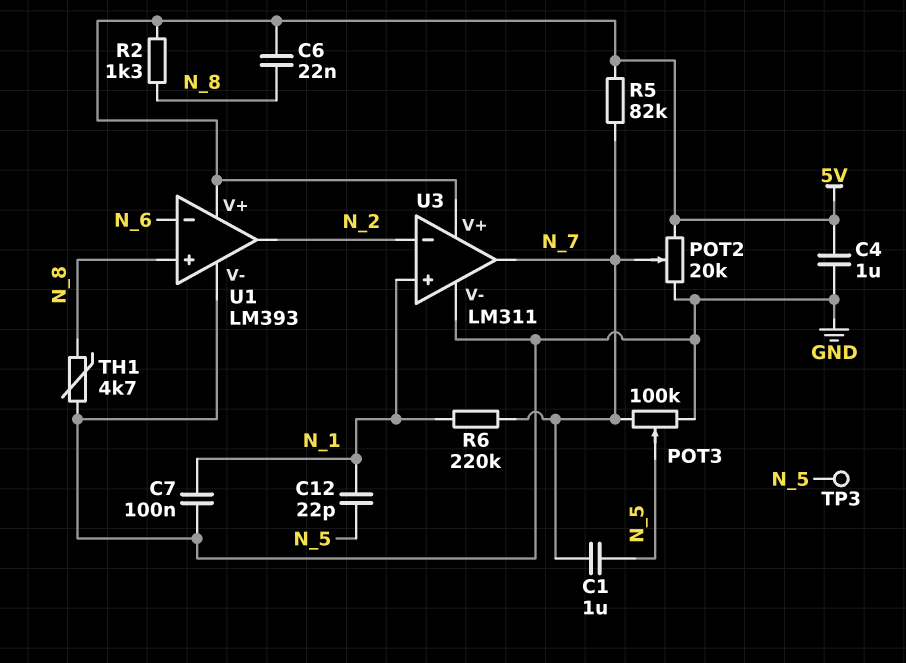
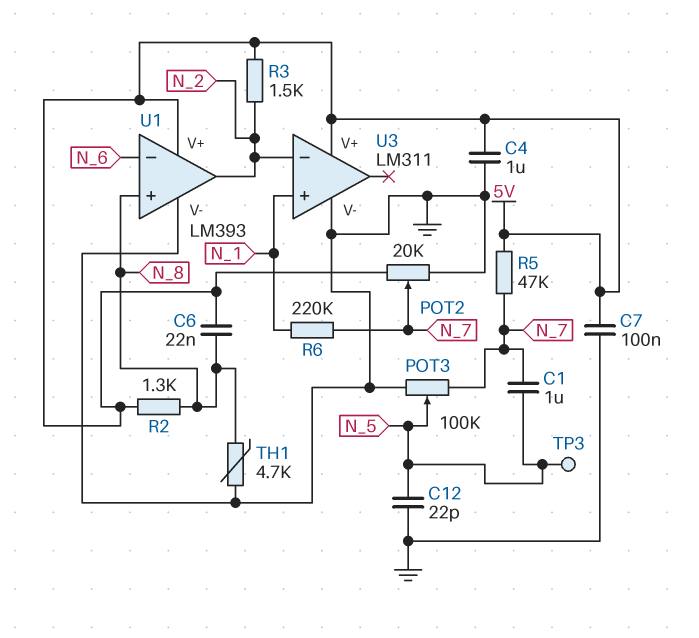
C7: 100nF (GND, N_1) -> 100nF (5V, GND)
C12: 22pF (N_1, N_5) -> 22pF (GND, N_5)
R3: none -> 1.5k (5V, N_2)
R5: 82k (5V, N_7) -> 47k (5V, N_7)
U3 pin out: N_7 -> none

